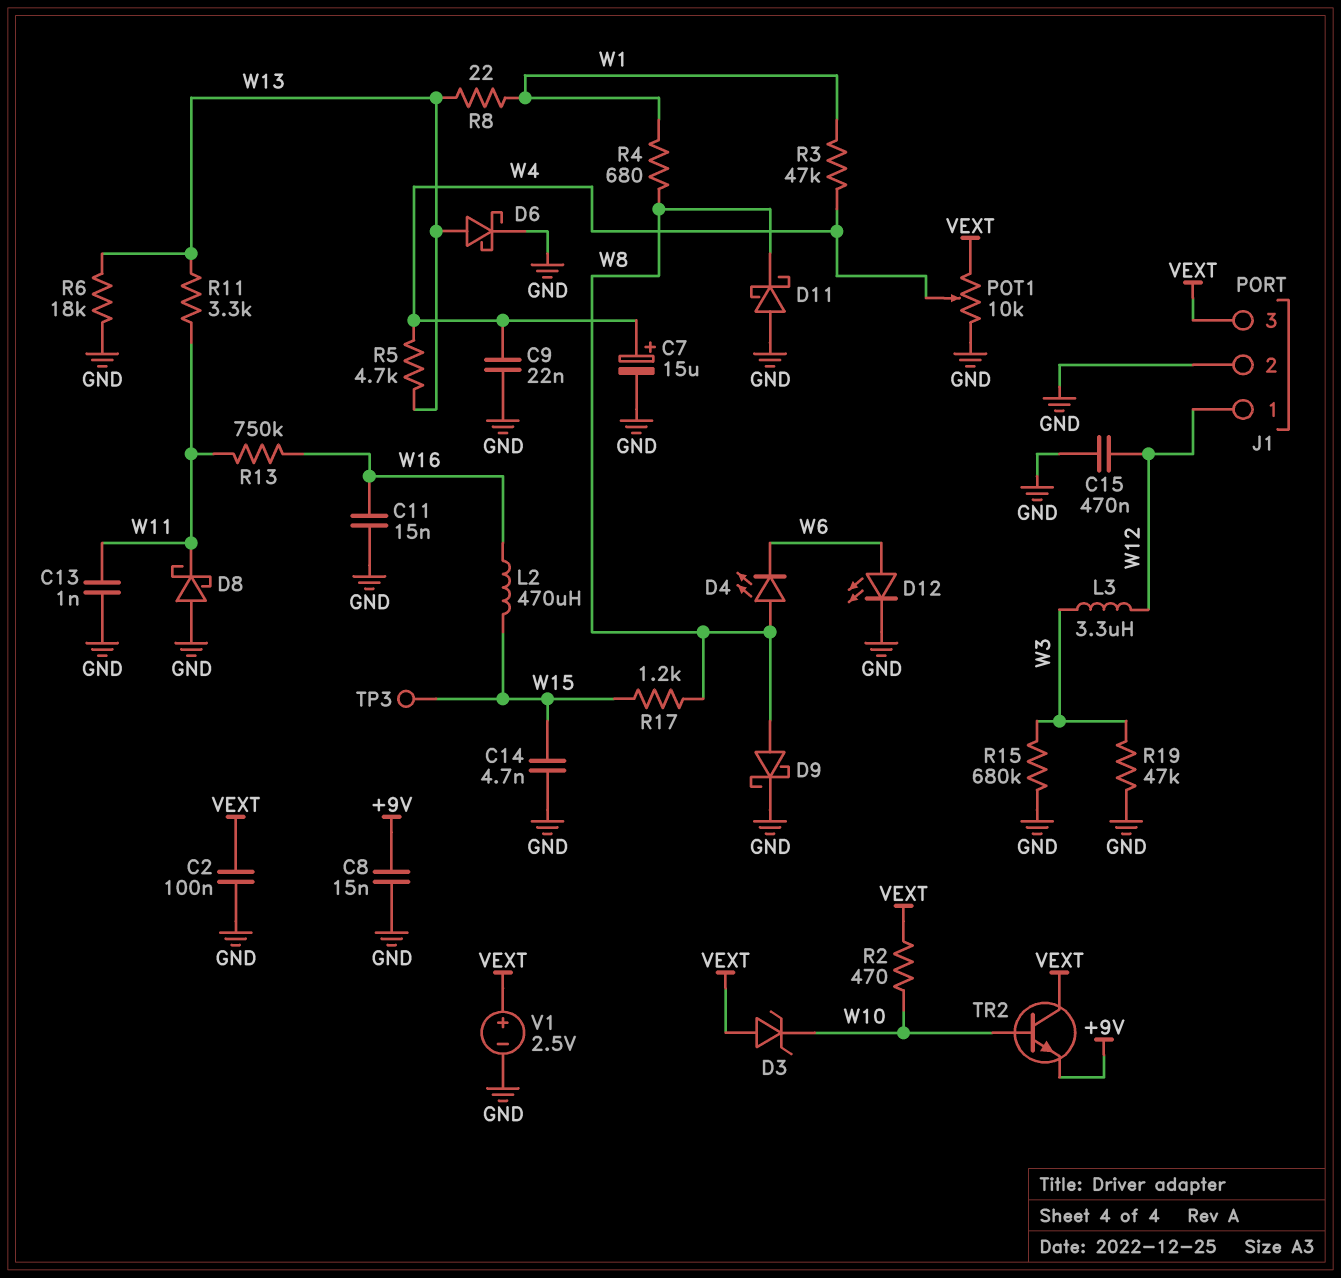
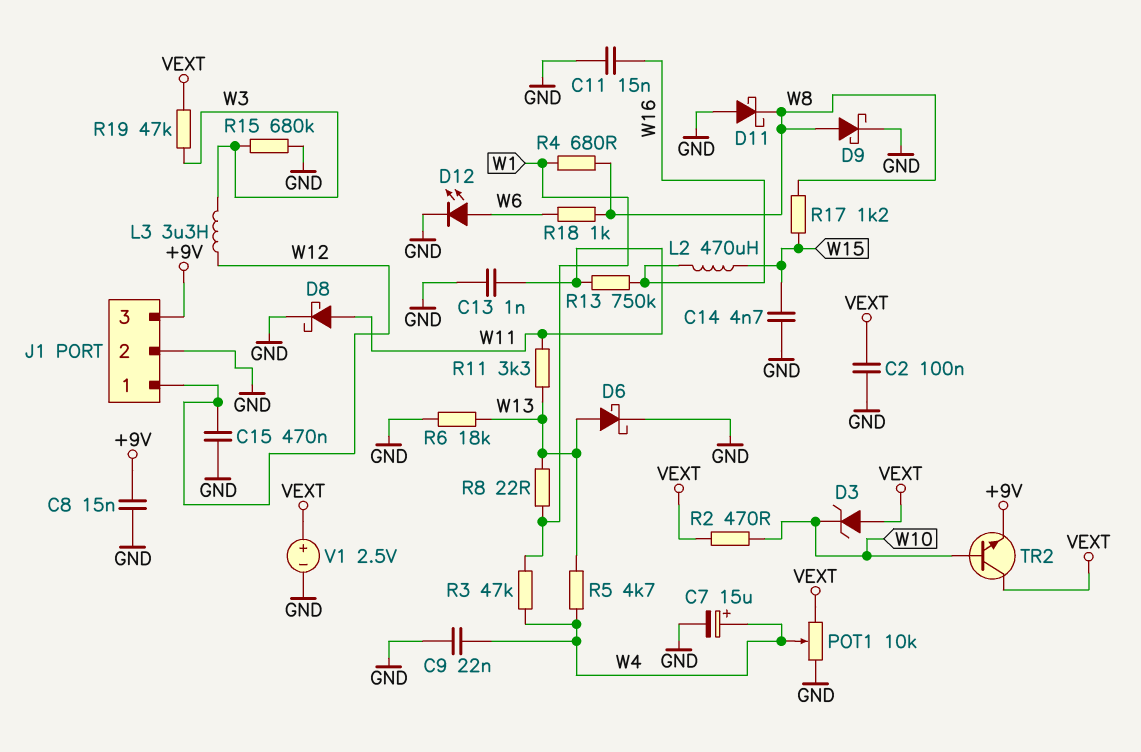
D4: LED (A W8, K W6) -> none
D8: schottky (A GND, K W11) -> schottky (A W11, K GND)
J1 pin 3: VEXT -> +9V
R18: none -> 1k (W6, W8)
R19: 47k (GND, W3) -> 47k (VEXT, W3)
TP3: test point (W15) -> none

